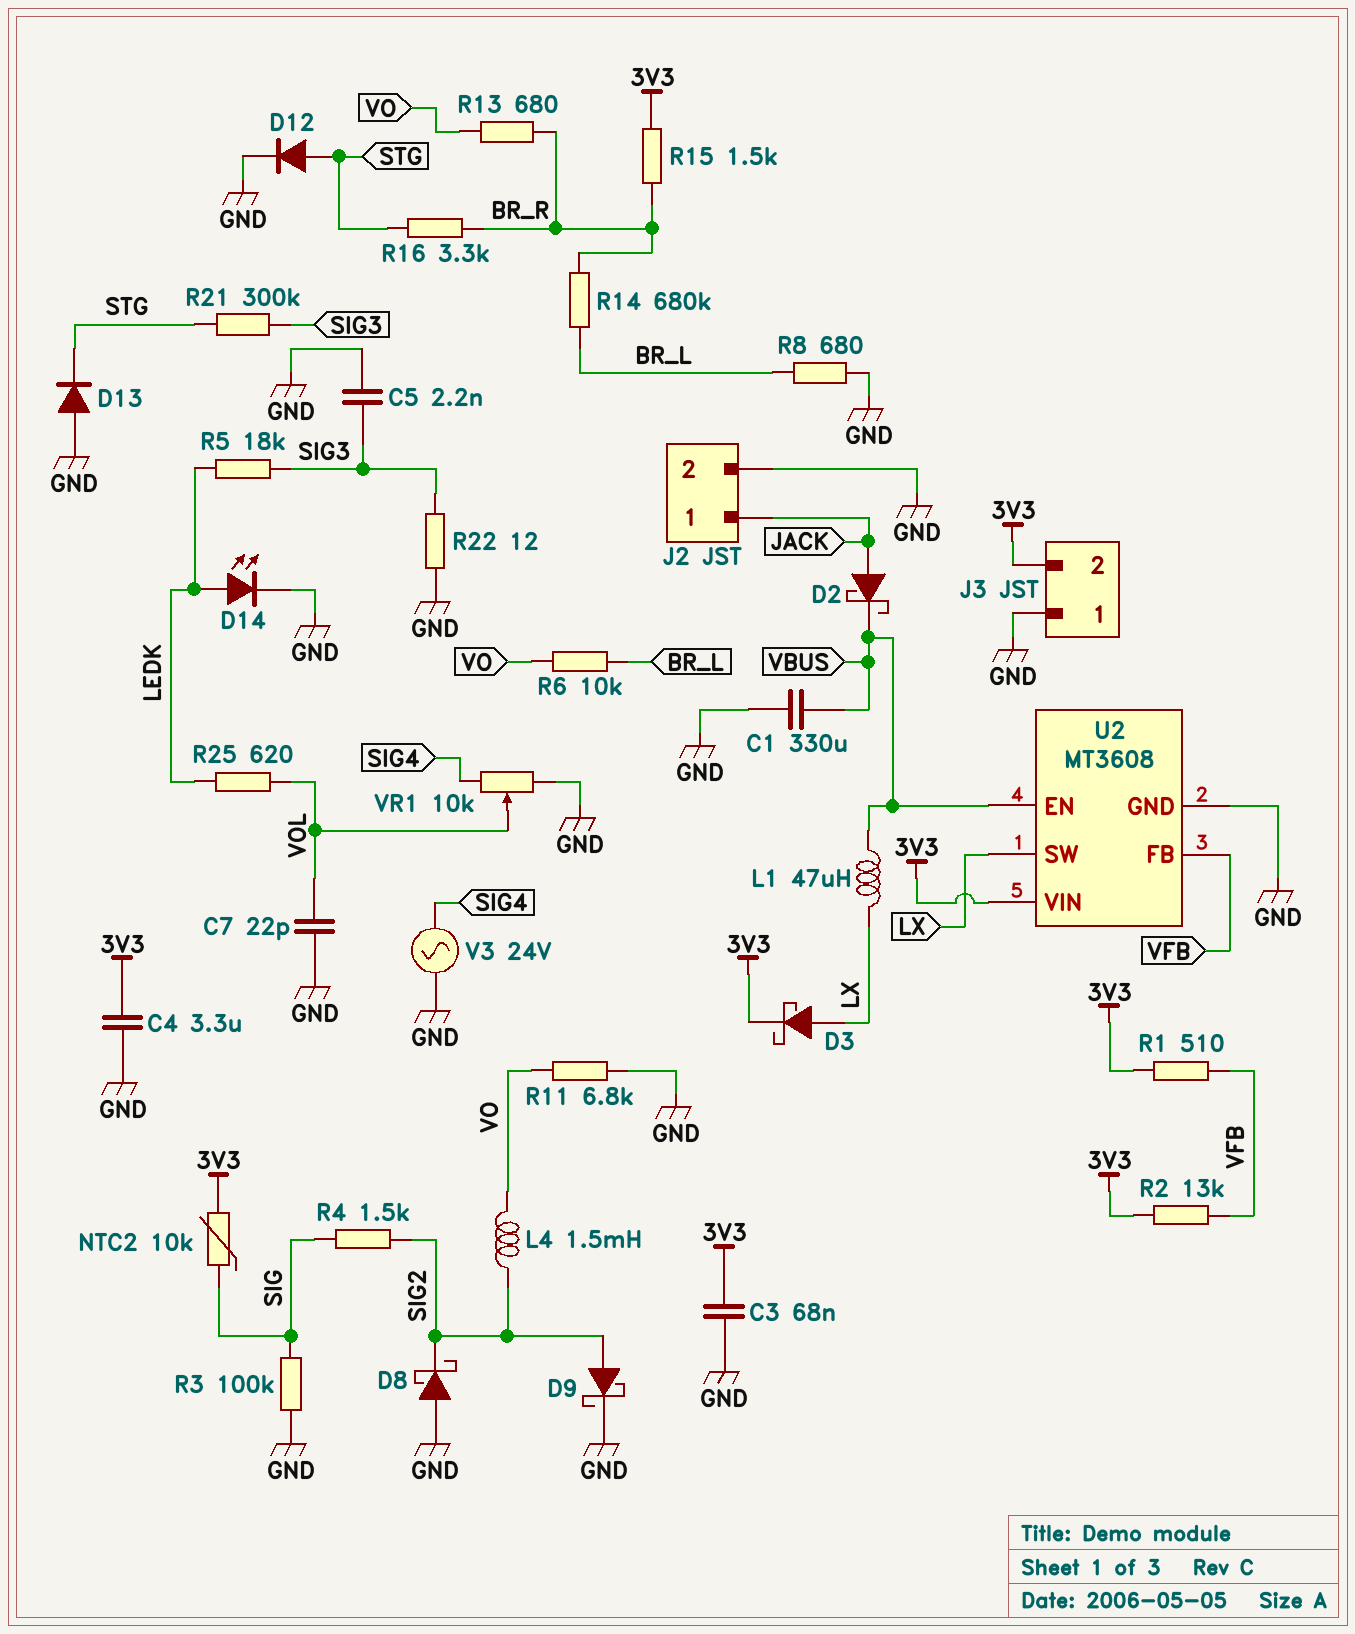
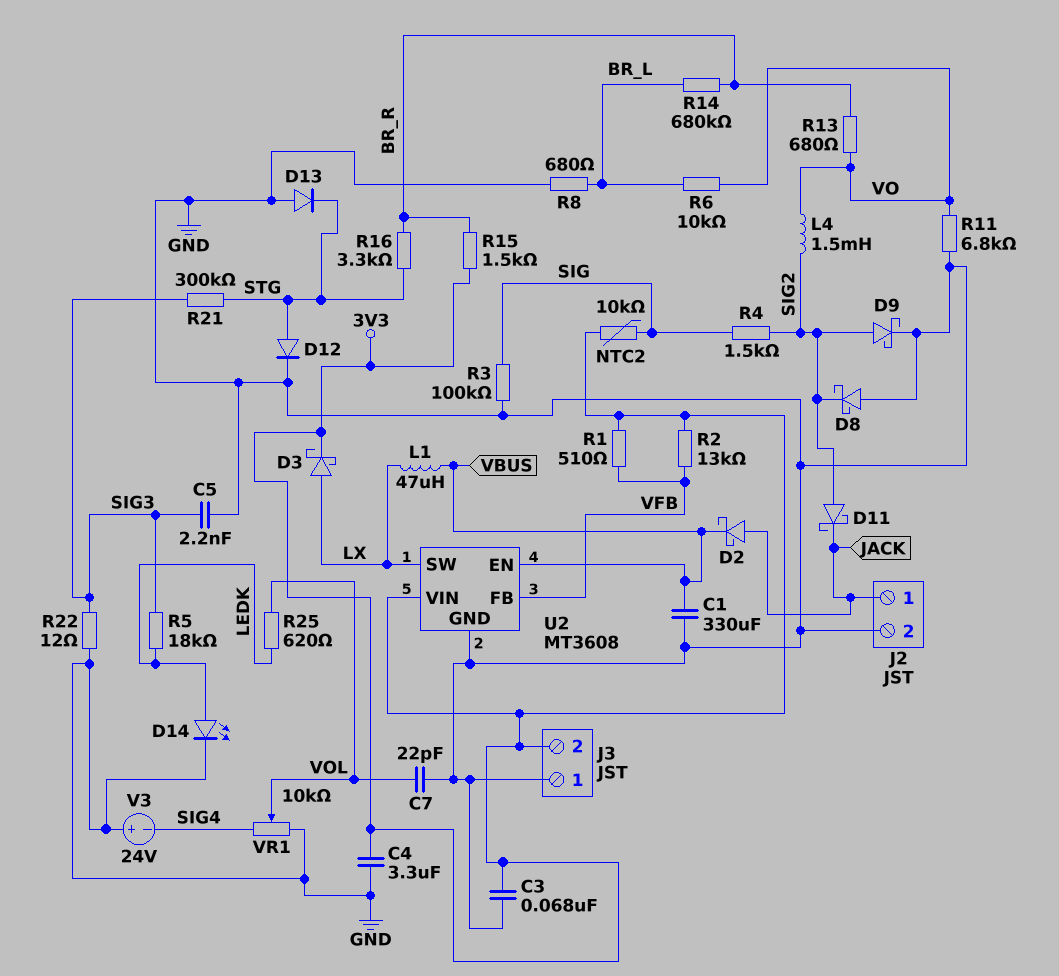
D11: none -> schottky (A SIG2, K JACK)
V3: AC 24V (GND, SIG4) -> 24V (plus GND, minus SIG4)

